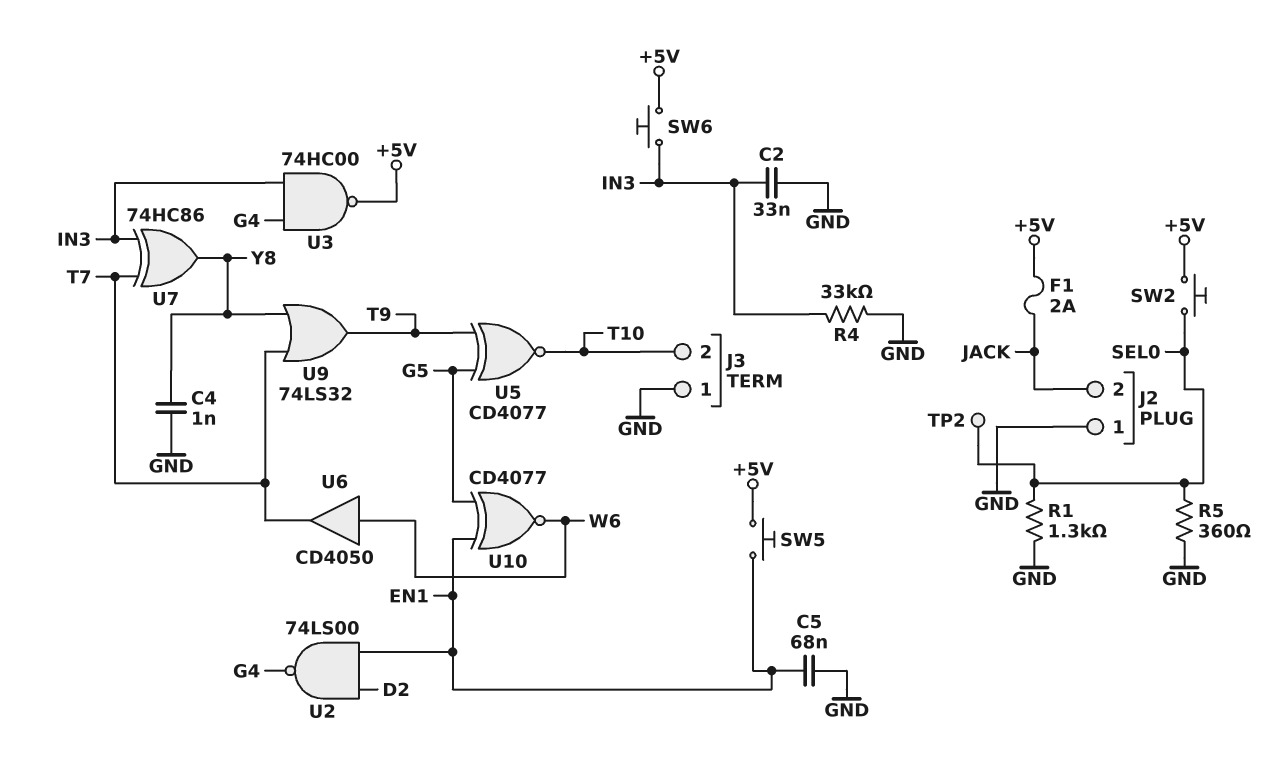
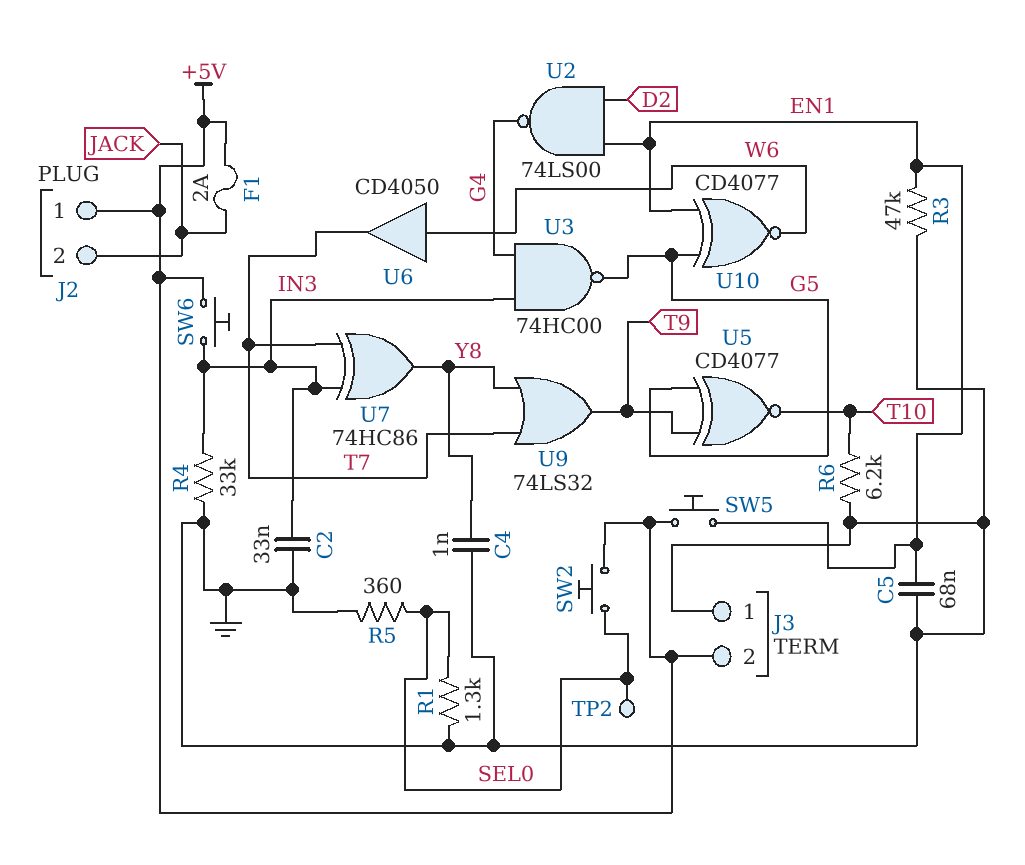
J2 pin 1: GND -> +5V
J3 pin 2: T10 -> +5V
R3: none -> 47k (EN1, GND)
R6: none -> 6.2k (GND, T10)
U3: NAND 74HC00 (in G4, in IN3, out +5V) -> NAND 74HC00 (in G4, in IN3, out G5)

